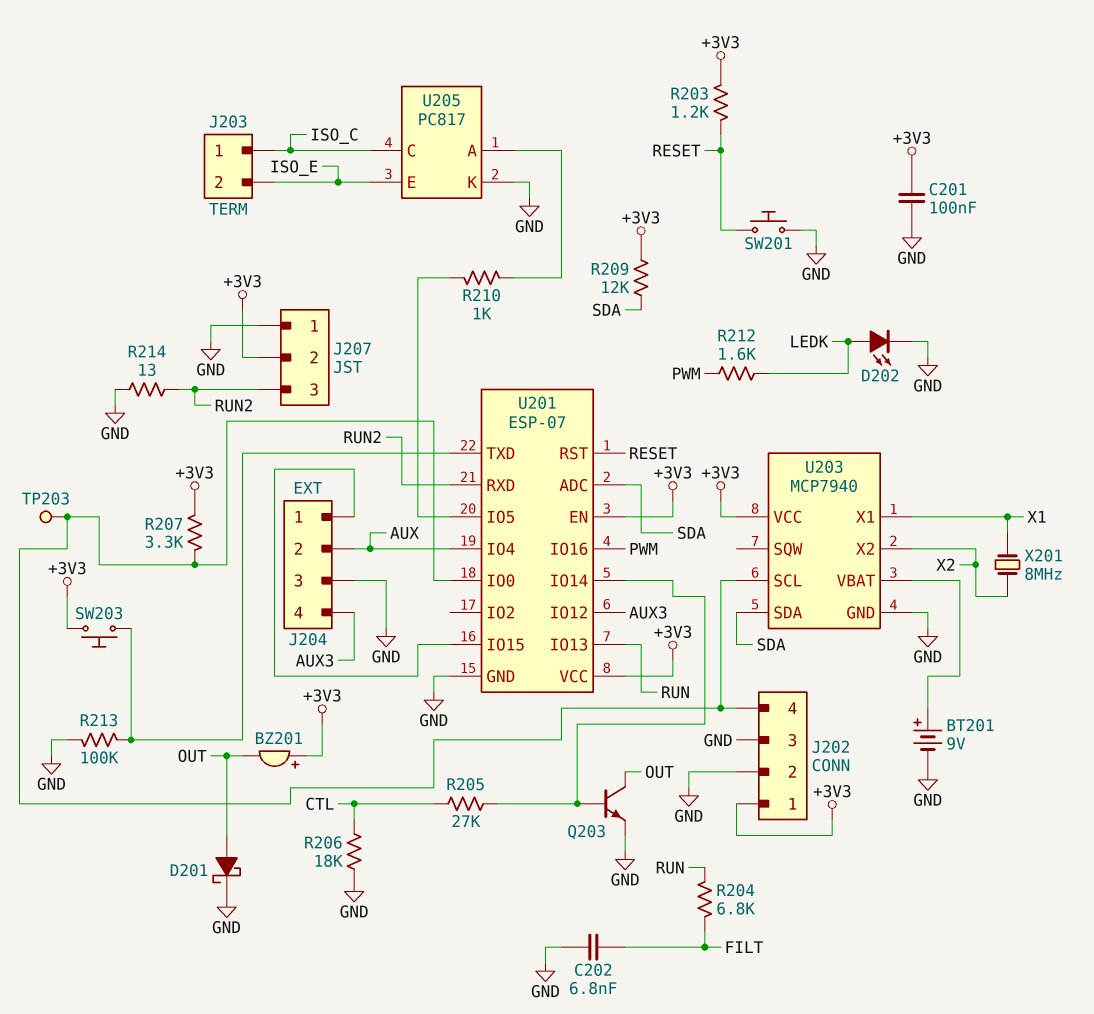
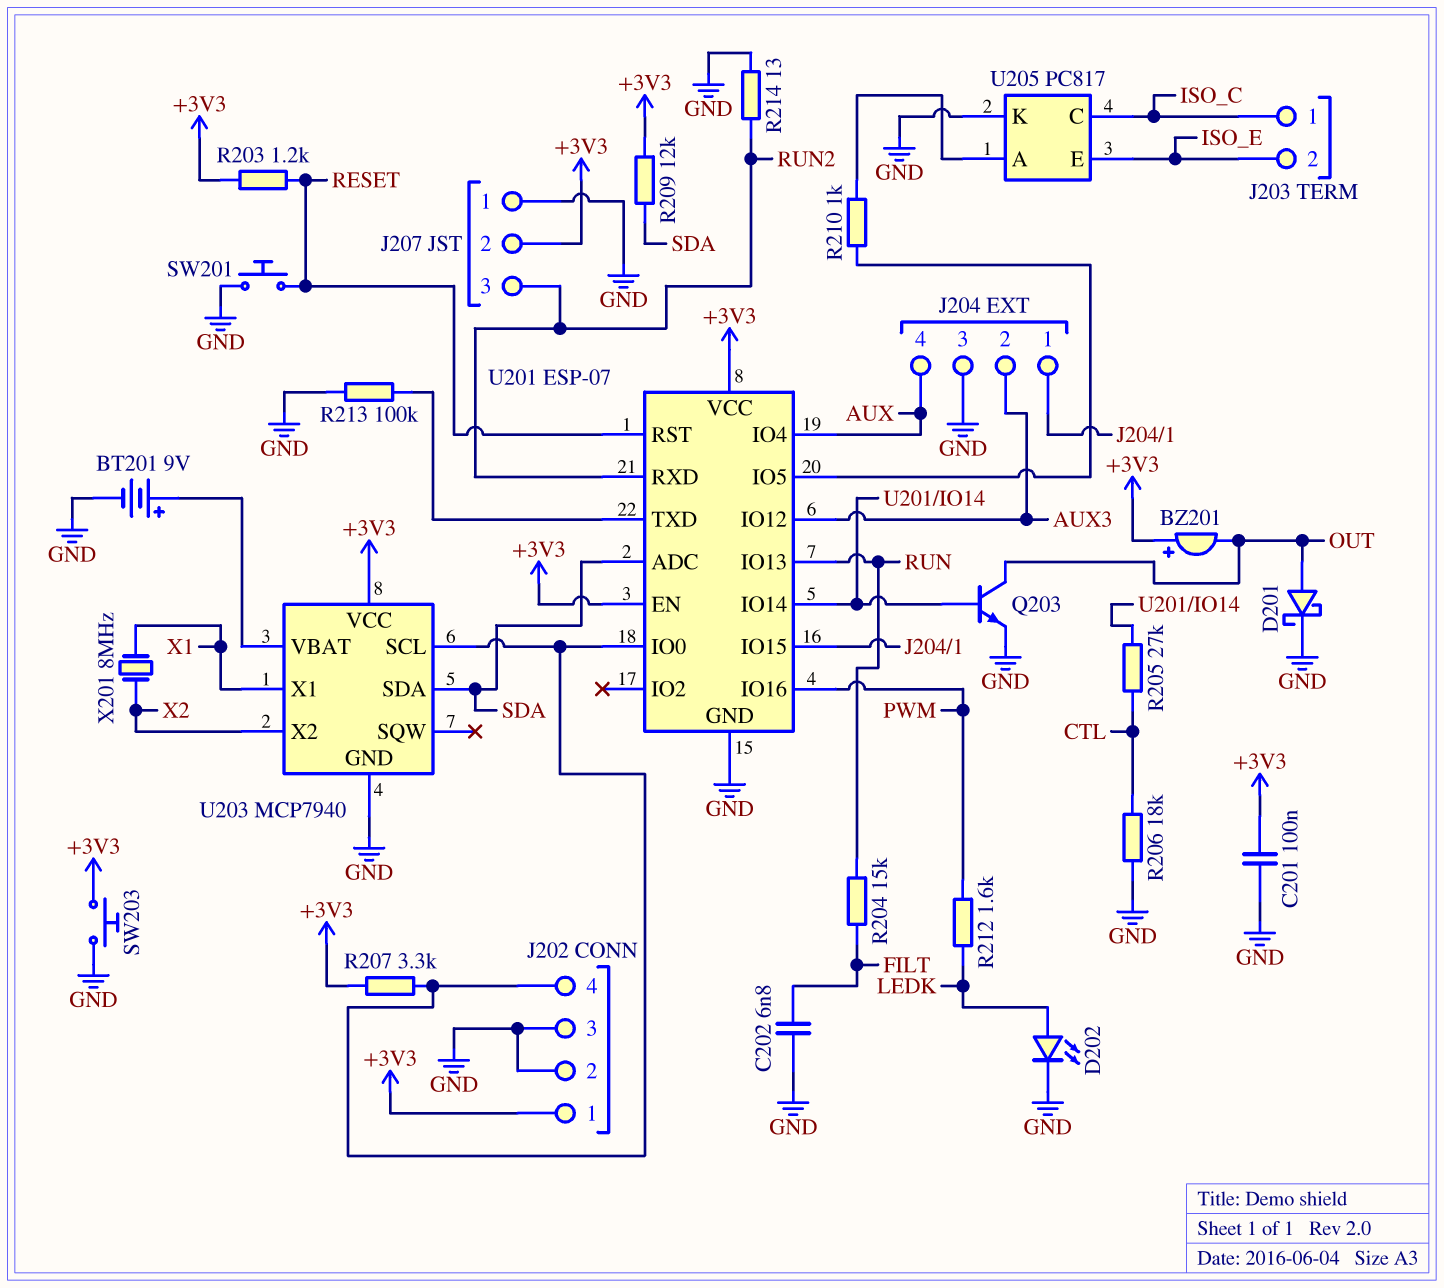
J204 pin 2: AUX -> AUX3
J204 pin 4: AUX3 -> AUX
R204: 6.8k (FILT, RUN) -> 15k (FILT, RUN)
SW203: button (+3V3, U201/TXD) -> button (+3V3, GND)
TP203: test point (J202/4) -> none

